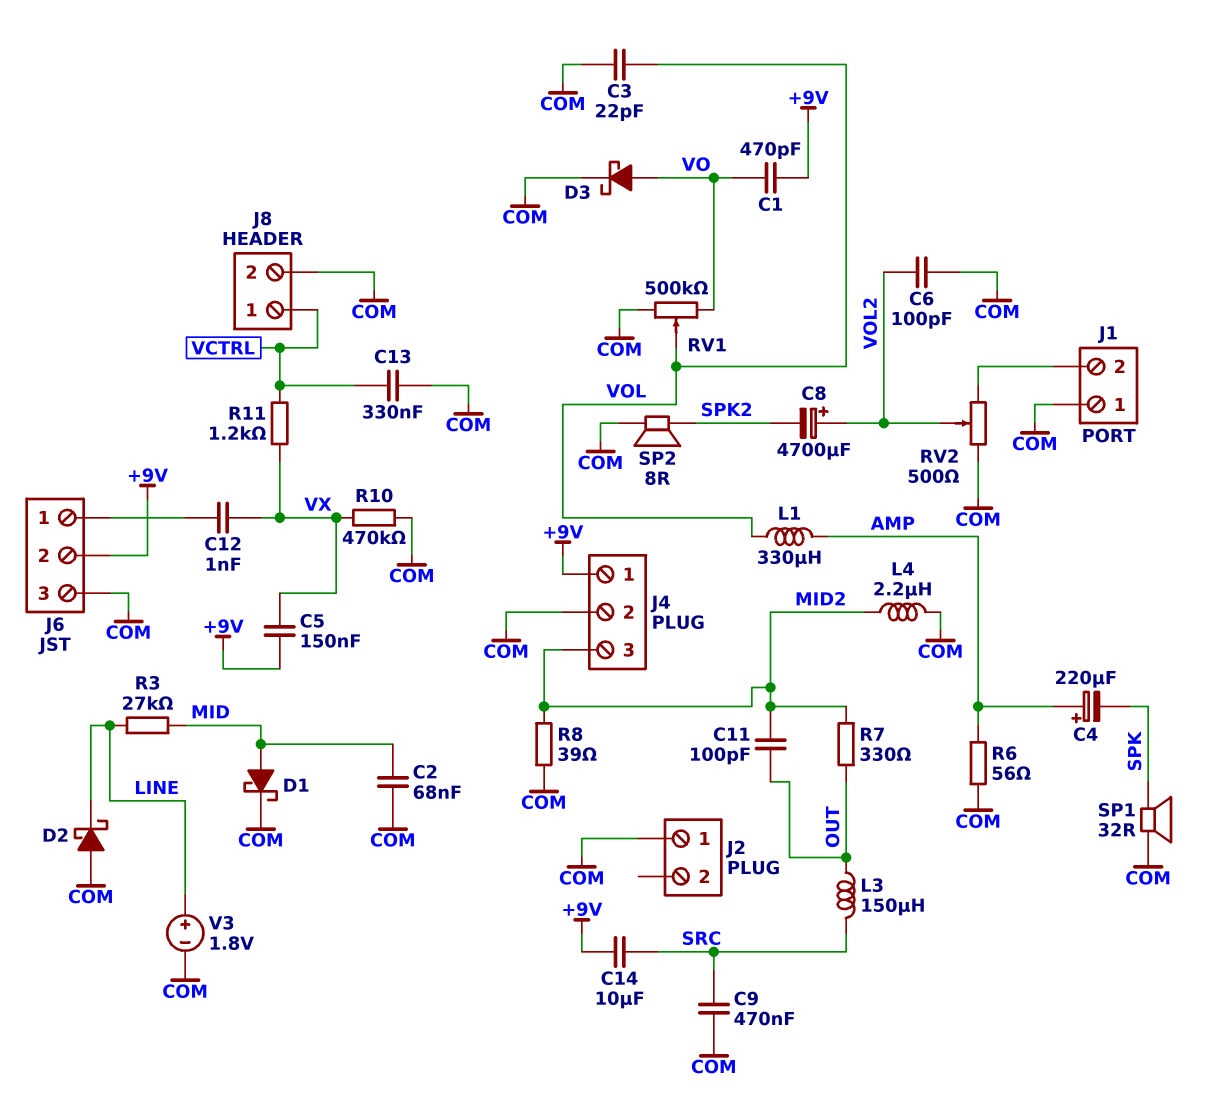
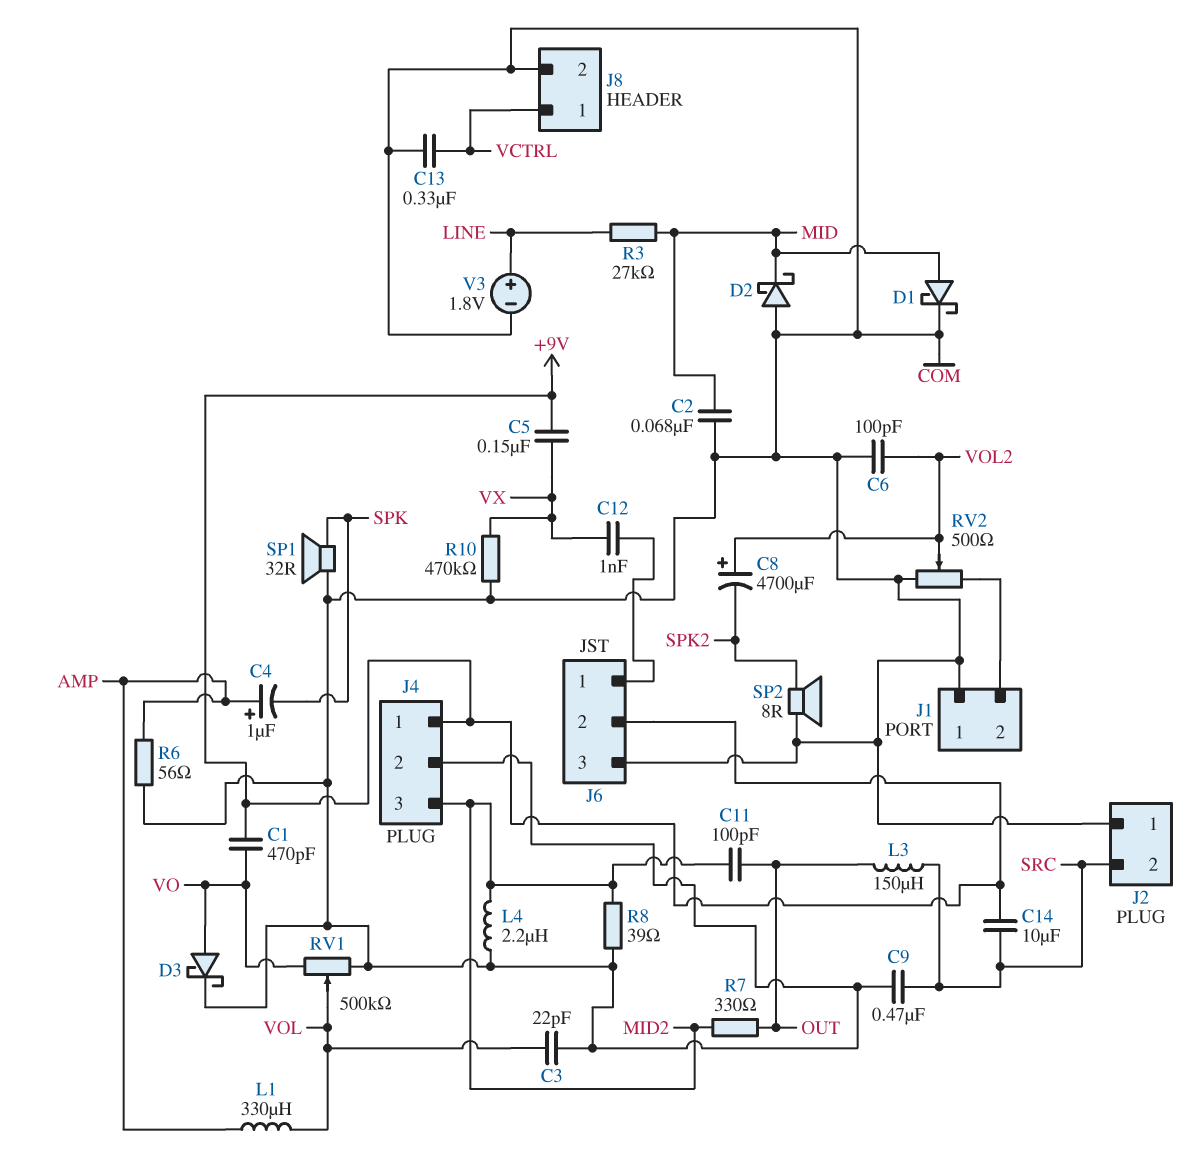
C4: 220uF (plus AMP, minus SPK) -> 1uF (plus AMP, minus SPK)
D2: schottky (A COM, K LINE) -> schottky (A COM, K MID)
J2 pin 2: none -> SRC
R11: 1.2k (VCTRL, VX) -> none

